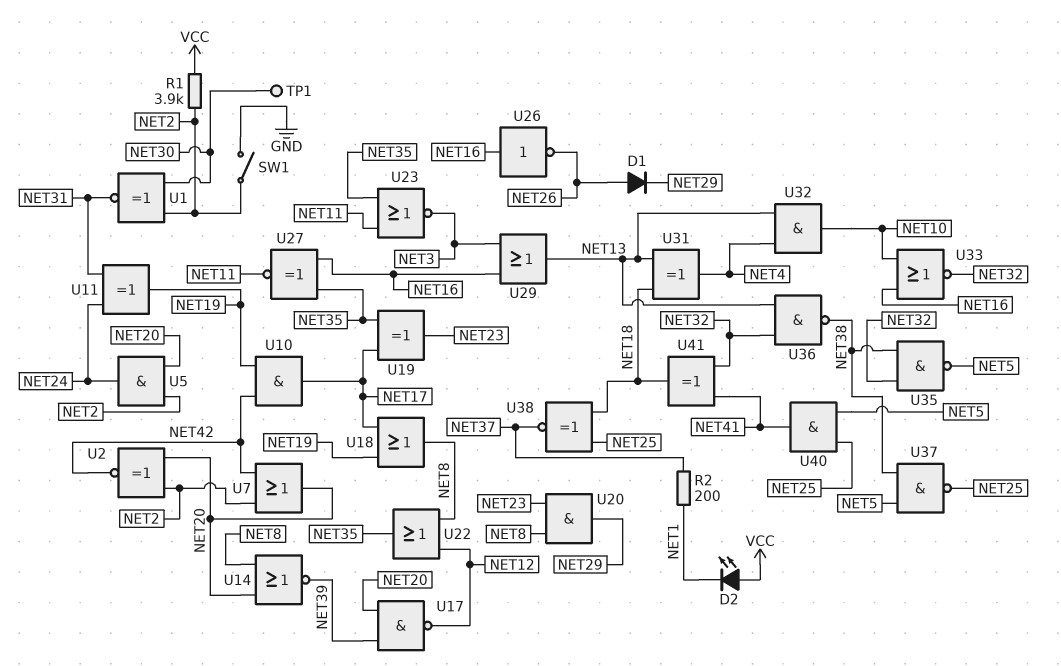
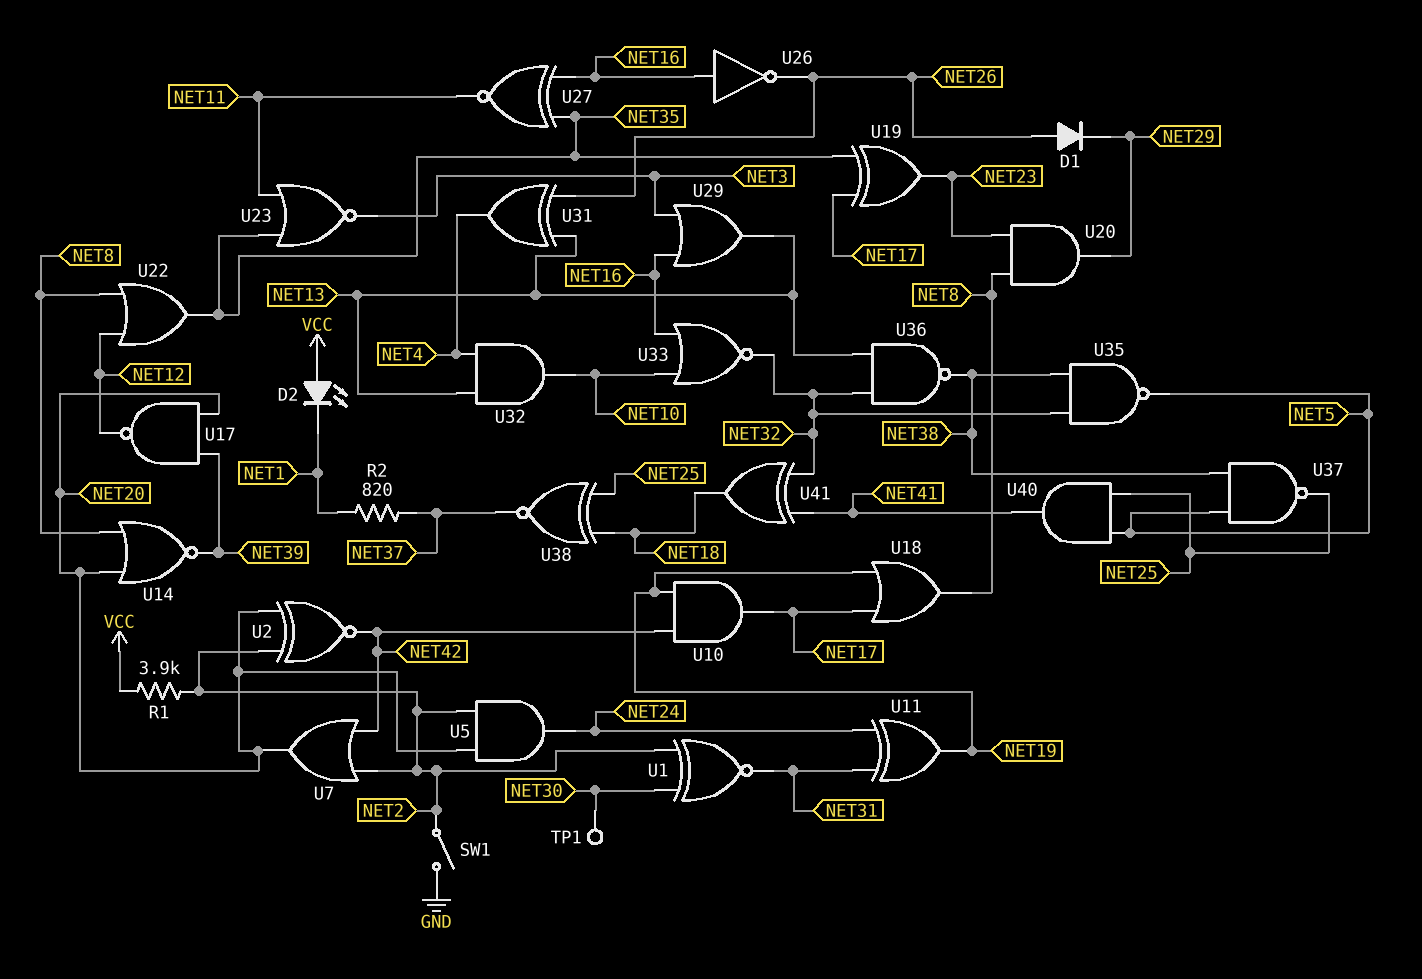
R2: 200 (NET1, NET37) -> 820 (NET1, NET37)
U31: XOR (in NET13, in NET18, out NET4) -> XOR (in NET13, in NET26, out NET4)

